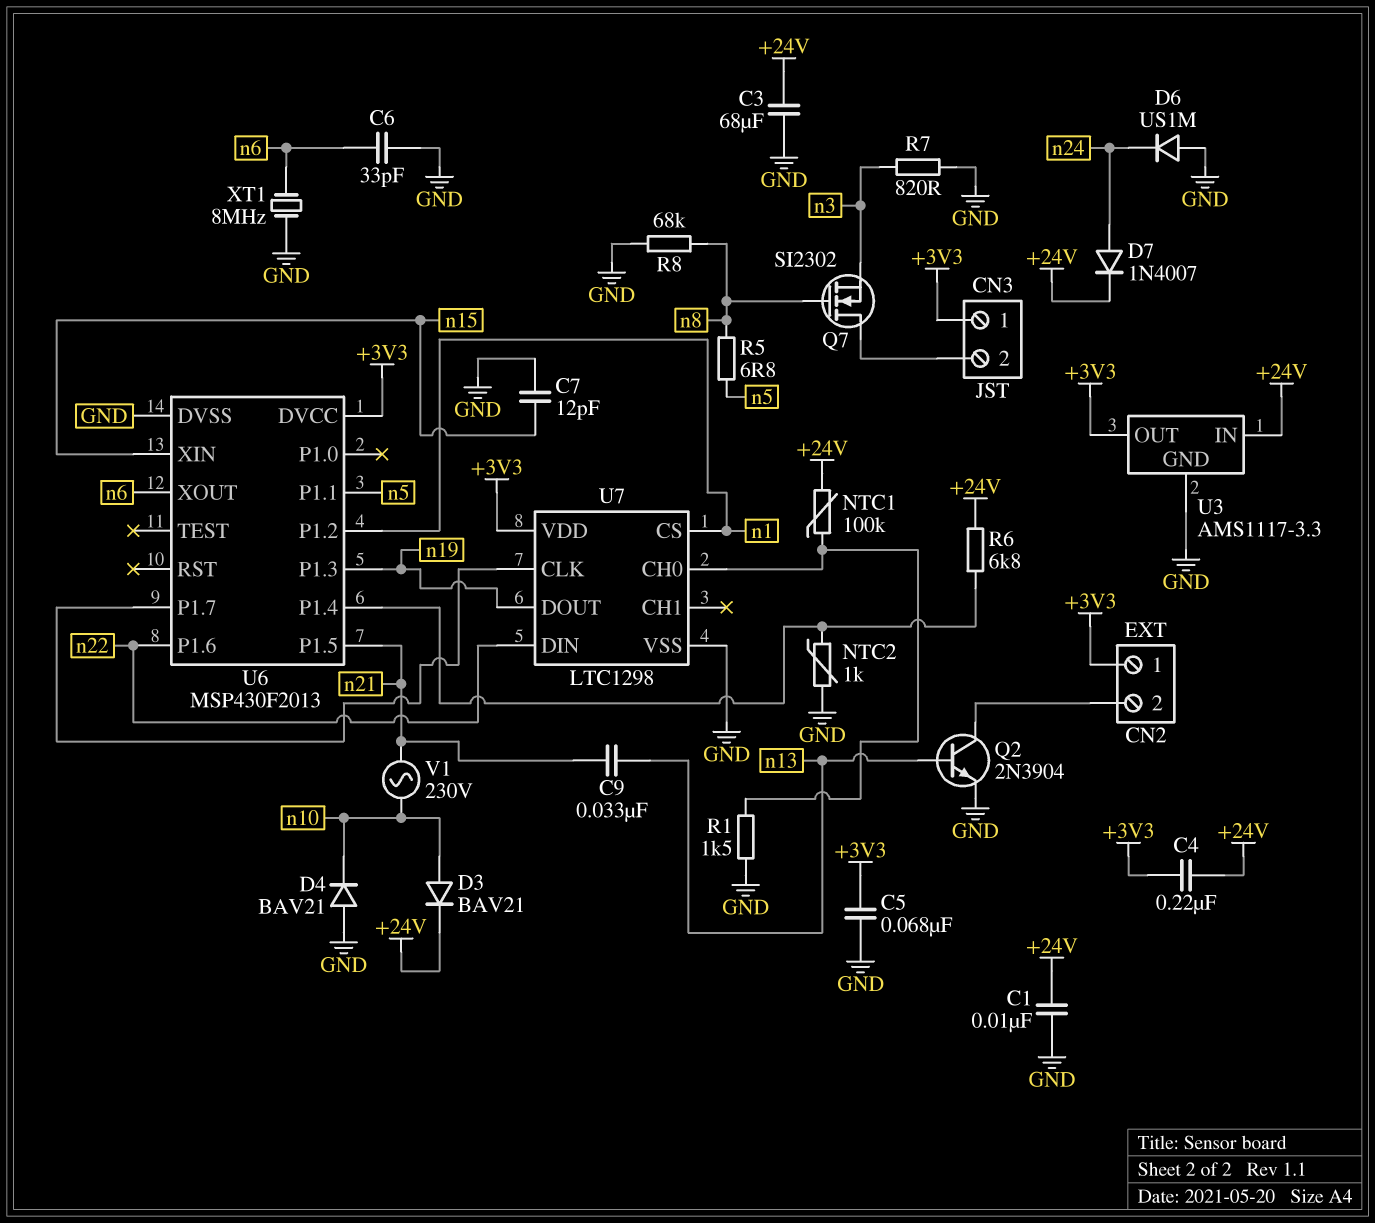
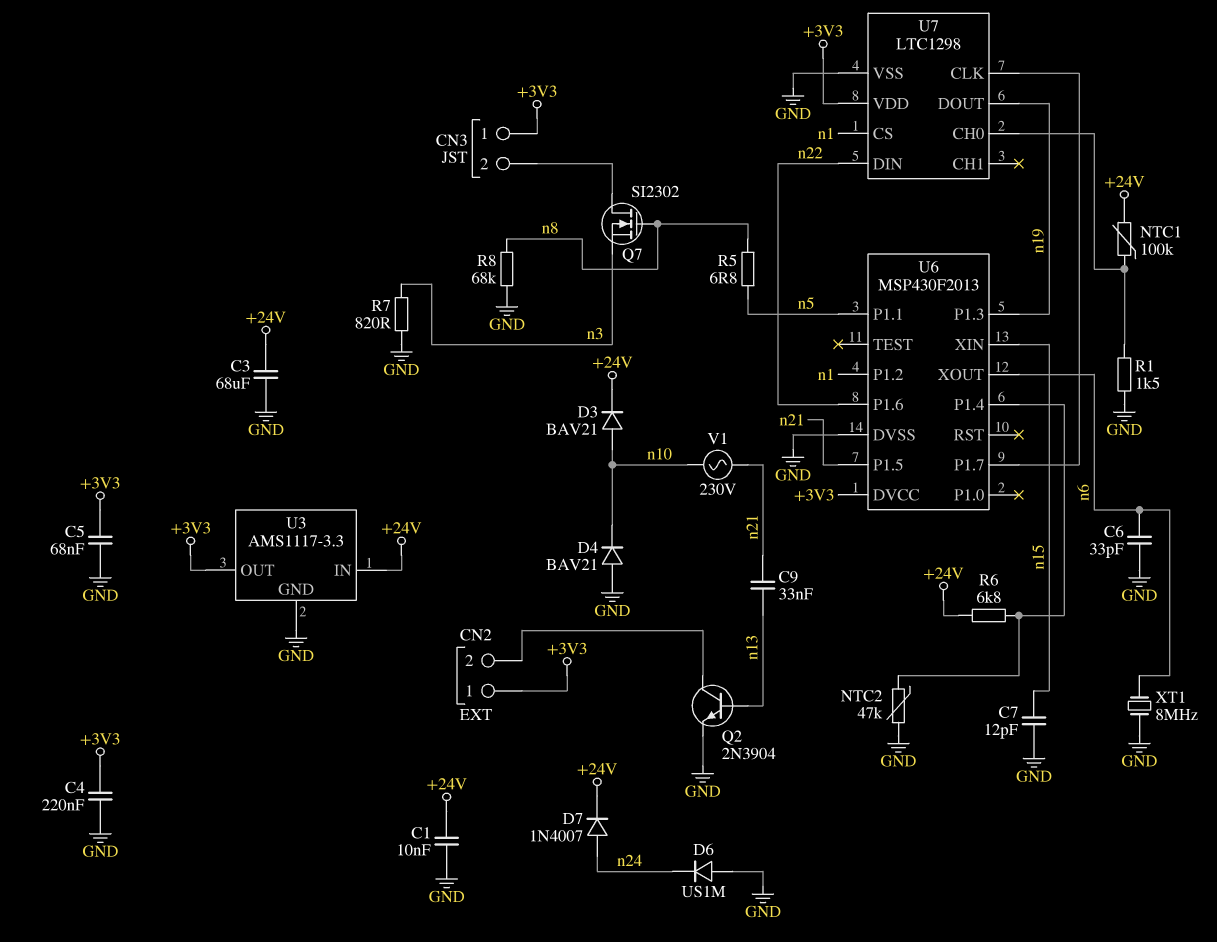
C4: 220nF (+3V3, +24V) -> 220nF (+3V3, GND)
NTC2: 1k (GND, U6/P1.4) -> 47k (GND, U6/P1.4)

